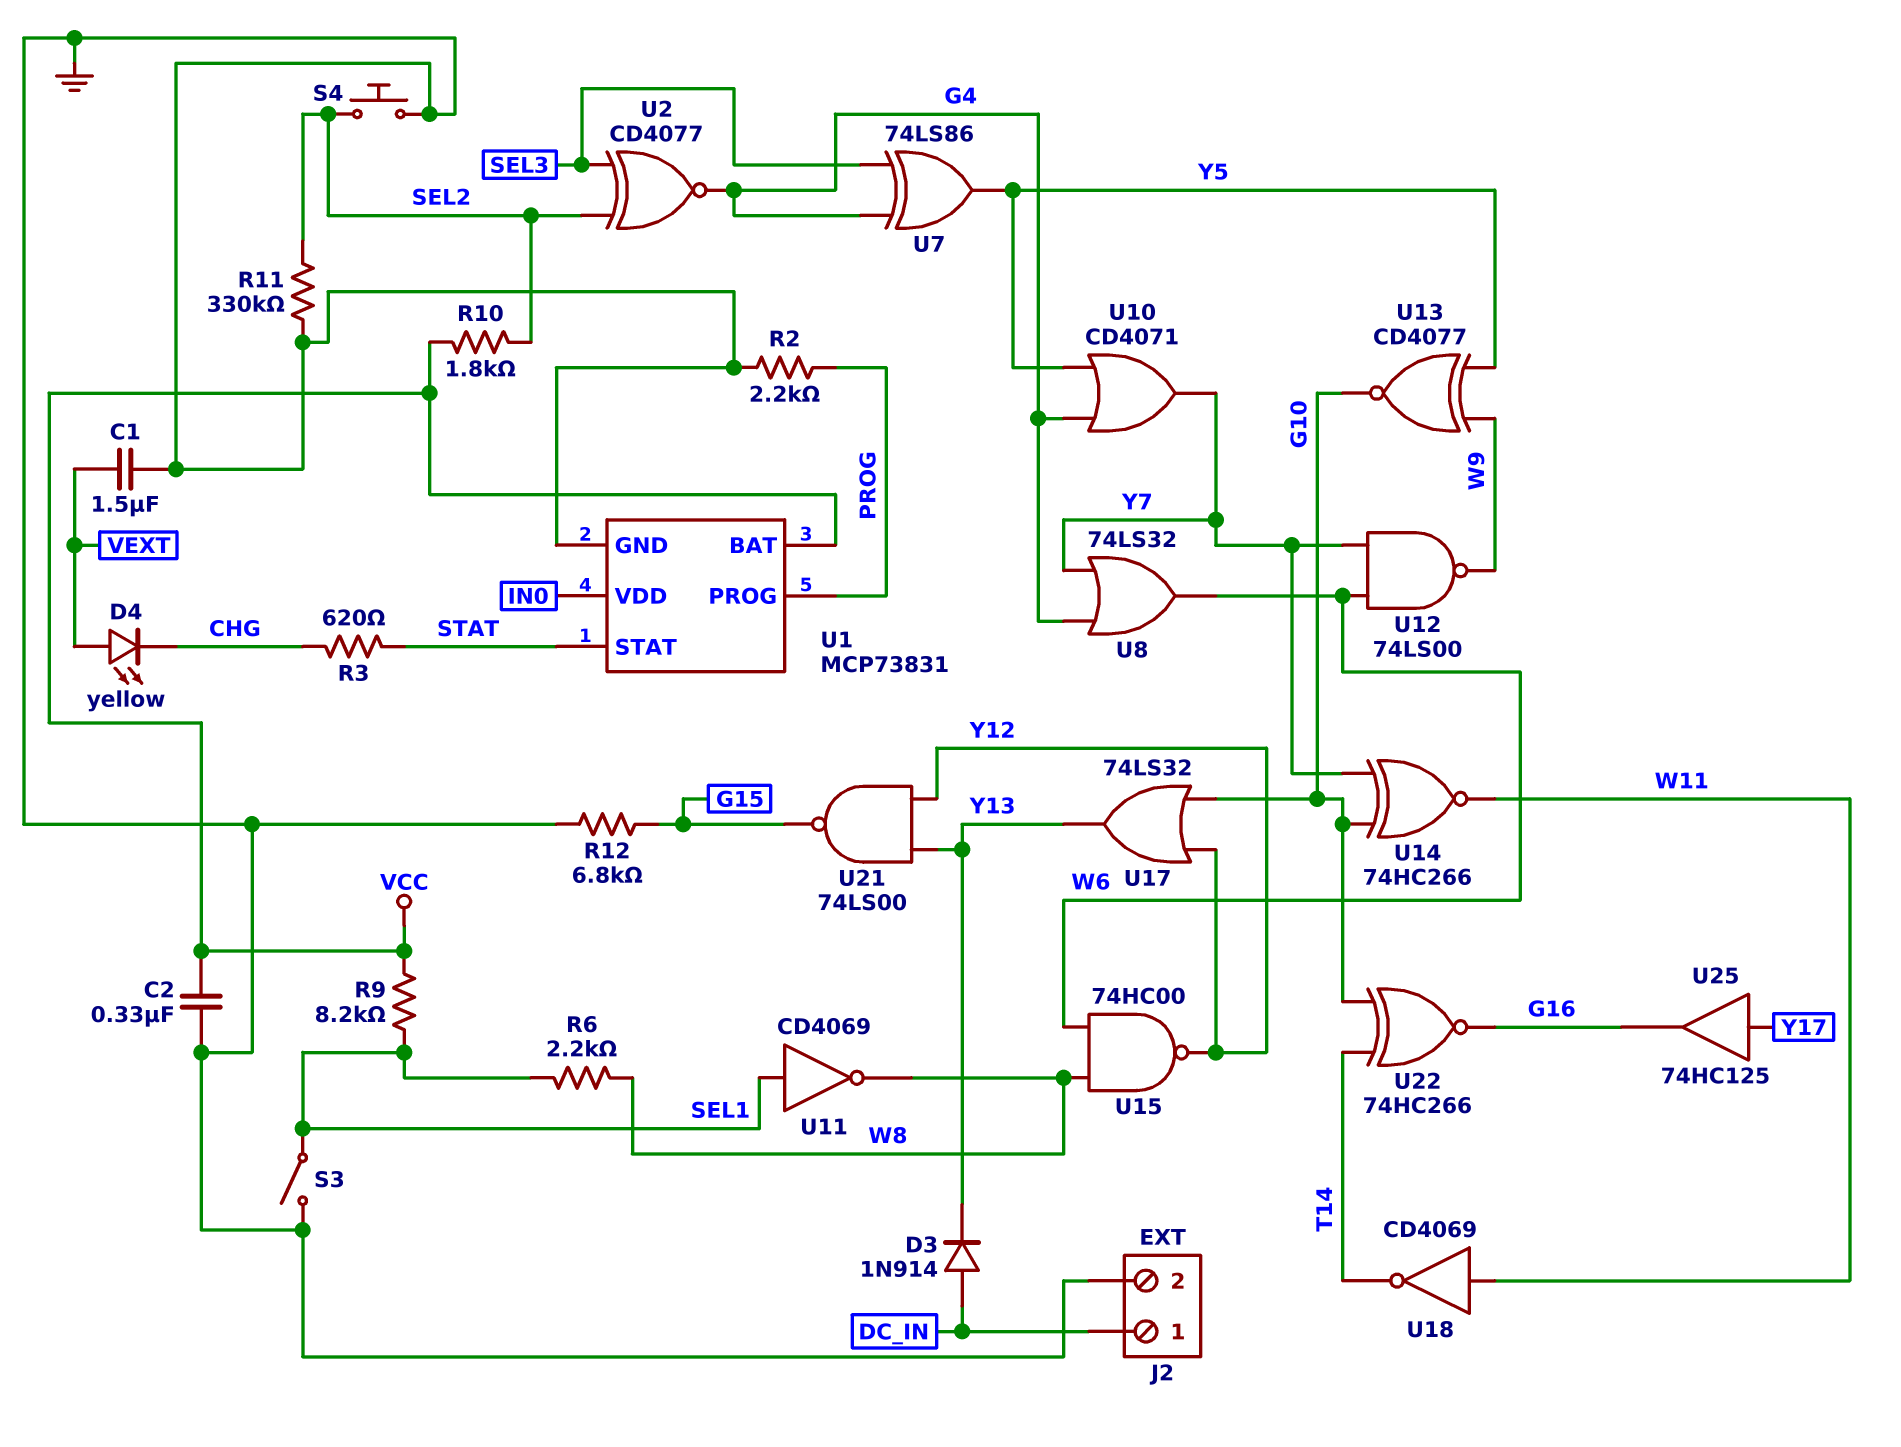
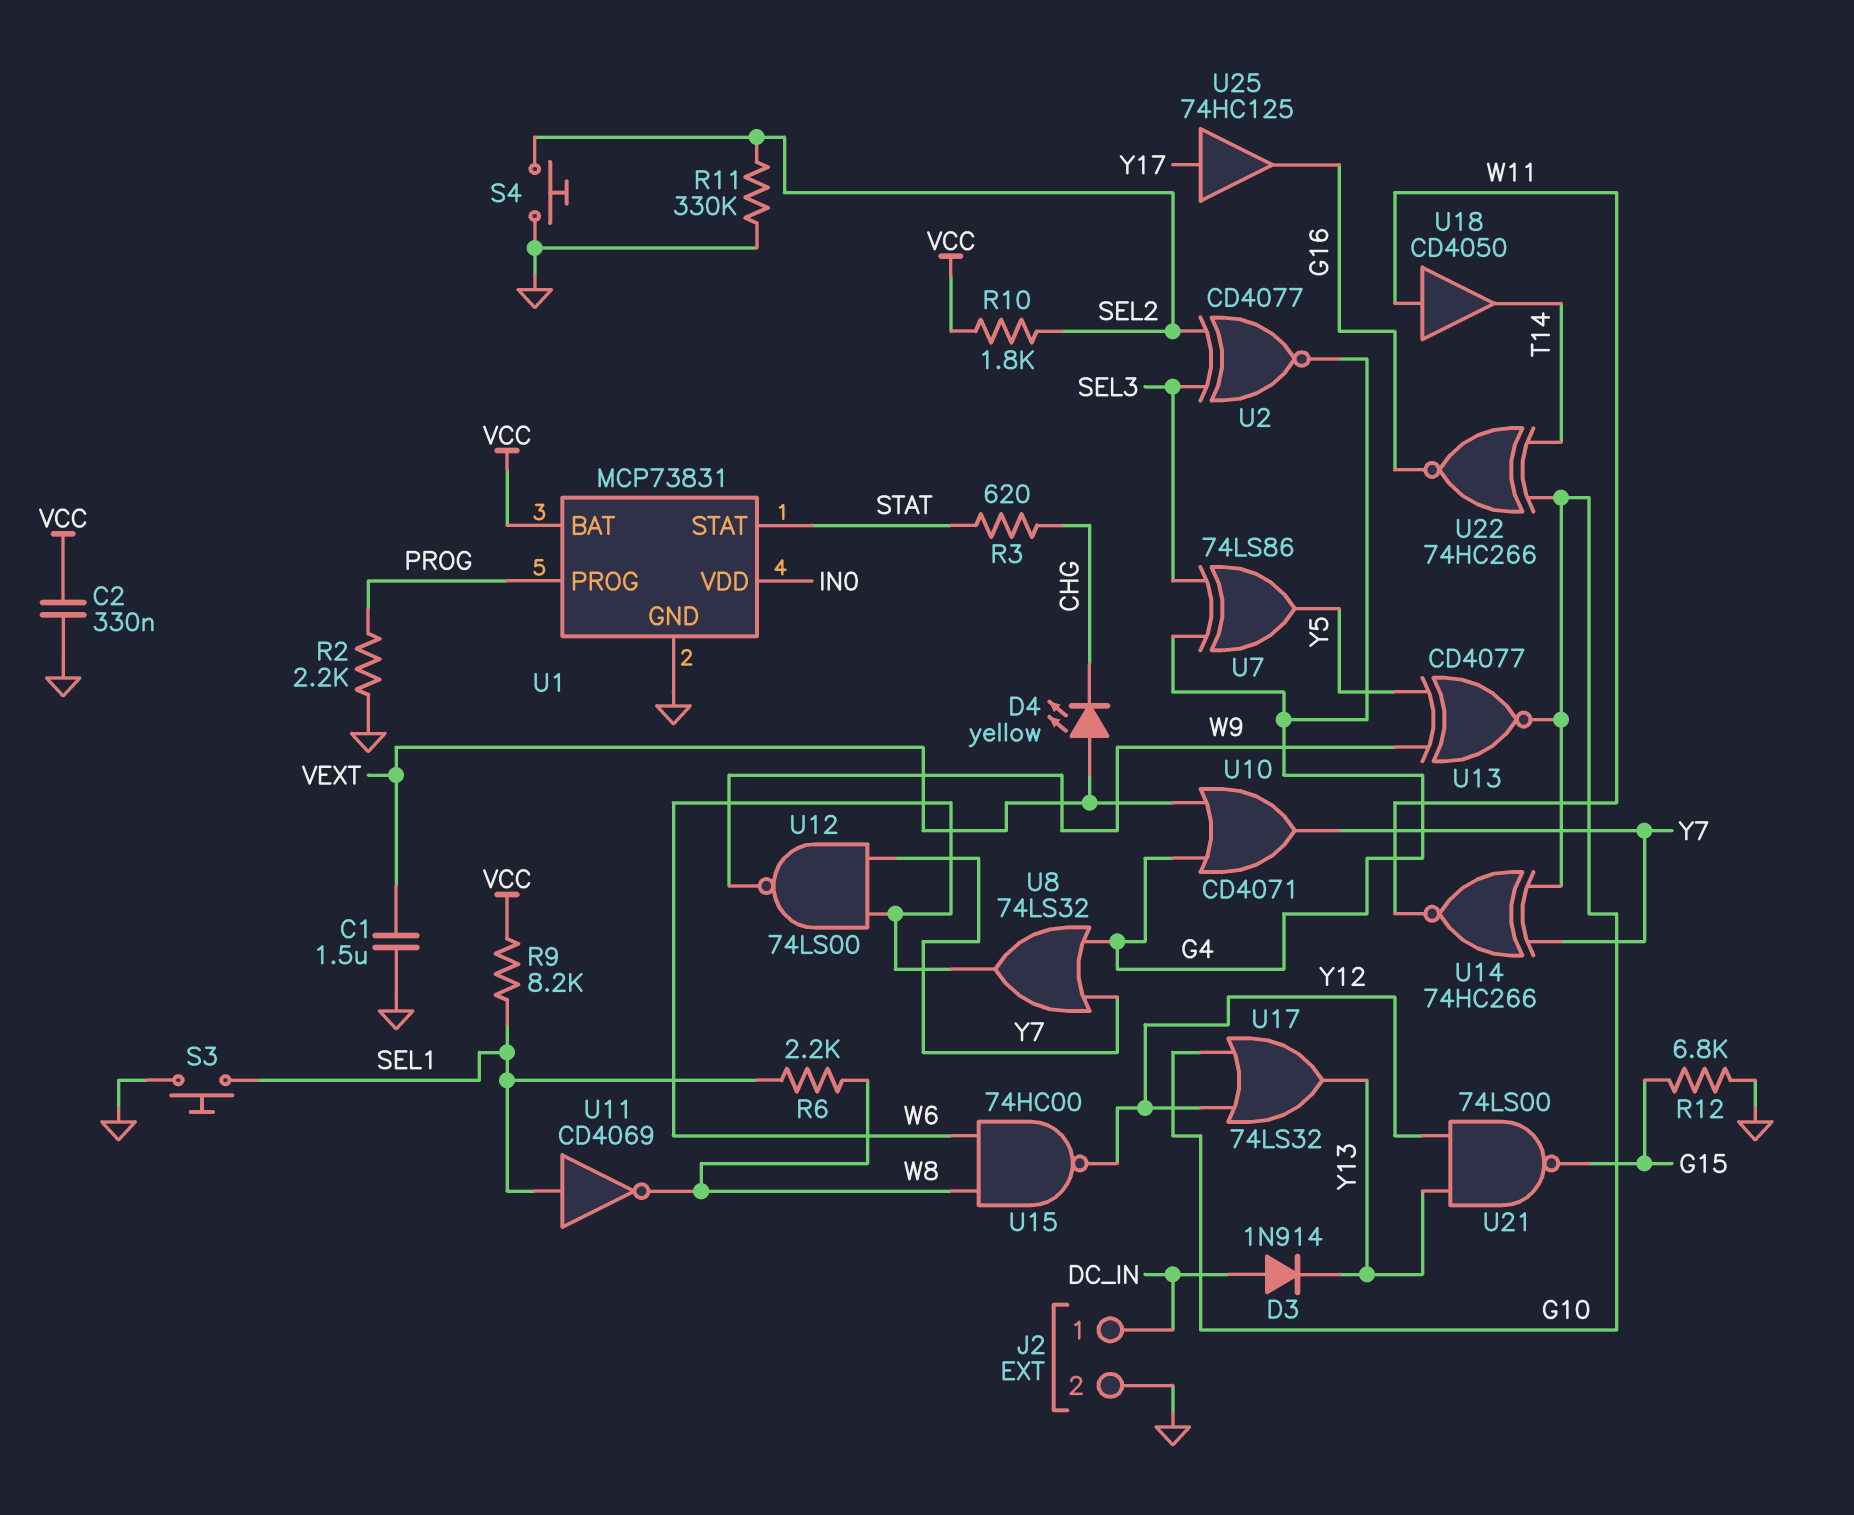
S3: switch (GND, SEL1) -> button (GND, SEL1)
U10: OR CD4071 (in G4, in Y5, out Y7) -> OR CD4071 (in G4, in VEXT, out Y7)
U18: NOT CD4069 (in W11, out T14) -> buffer CD4050 (in W11, out T14)

